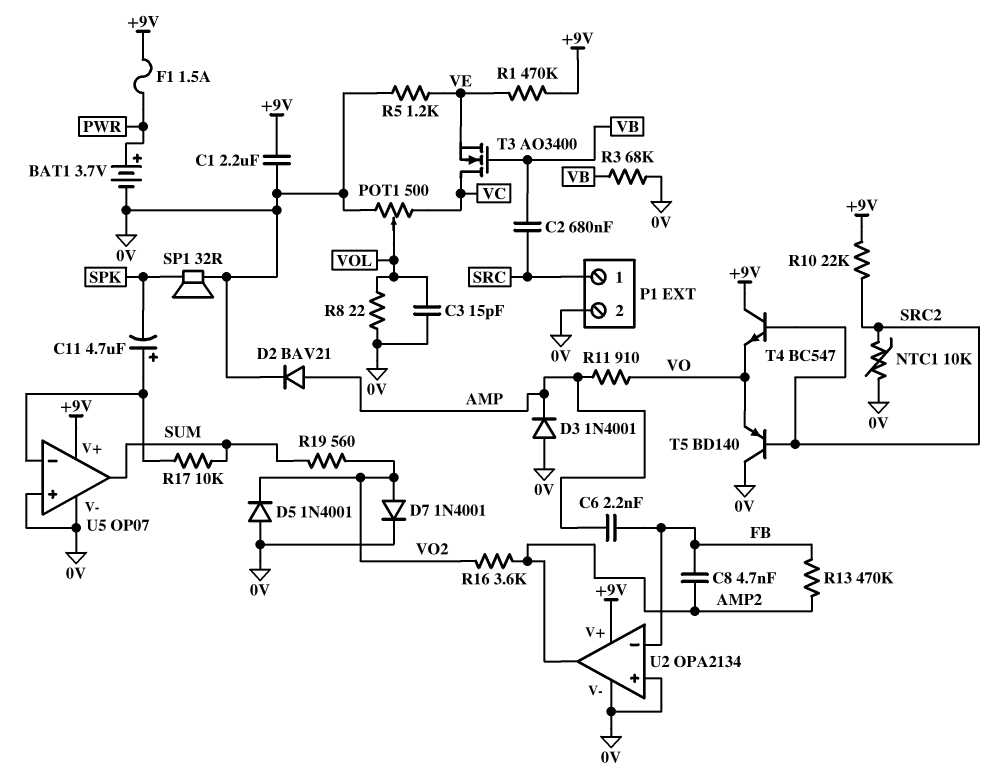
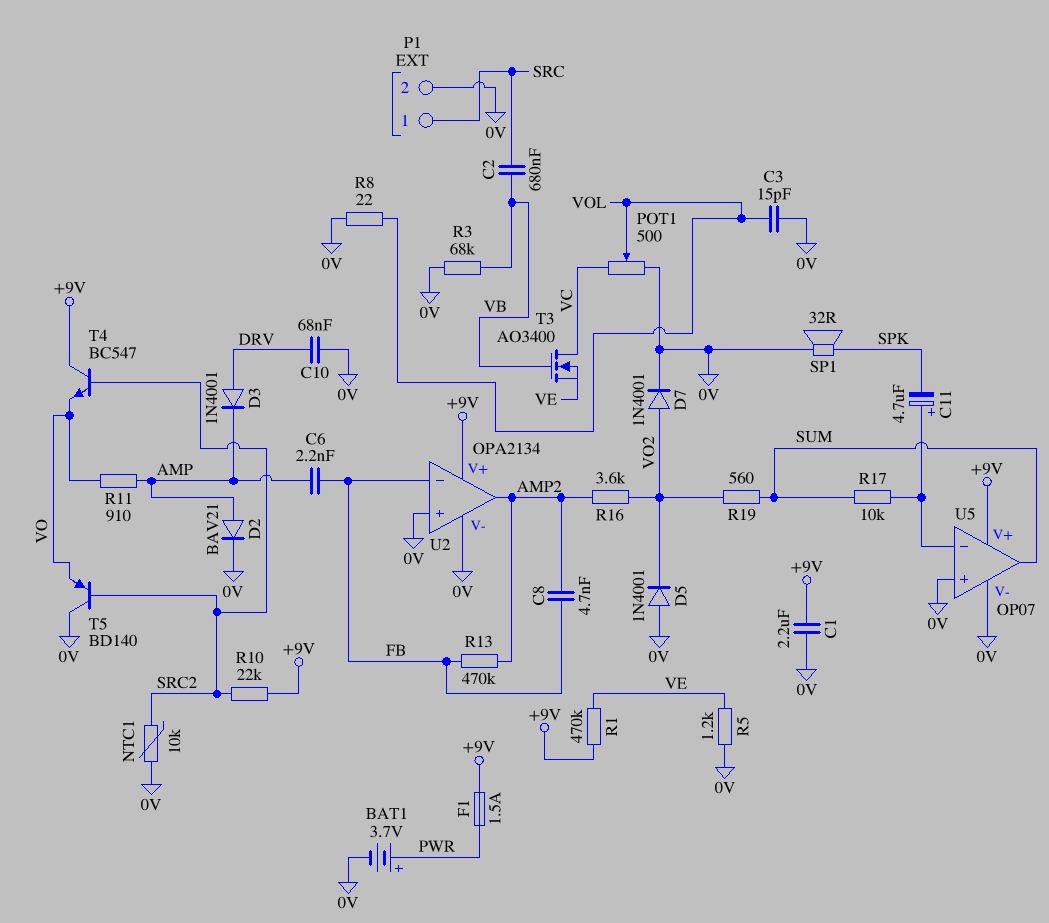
C10: none -> 68nF (0V, DRV)
D3: diode 1N4001 (A 0V, K AMP) -> diode 1N4001 (A DRV, K AMP)

